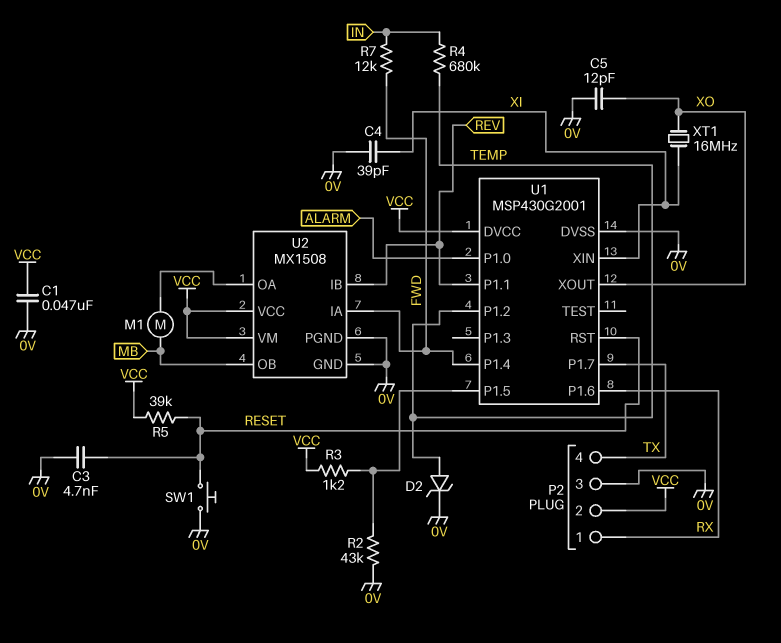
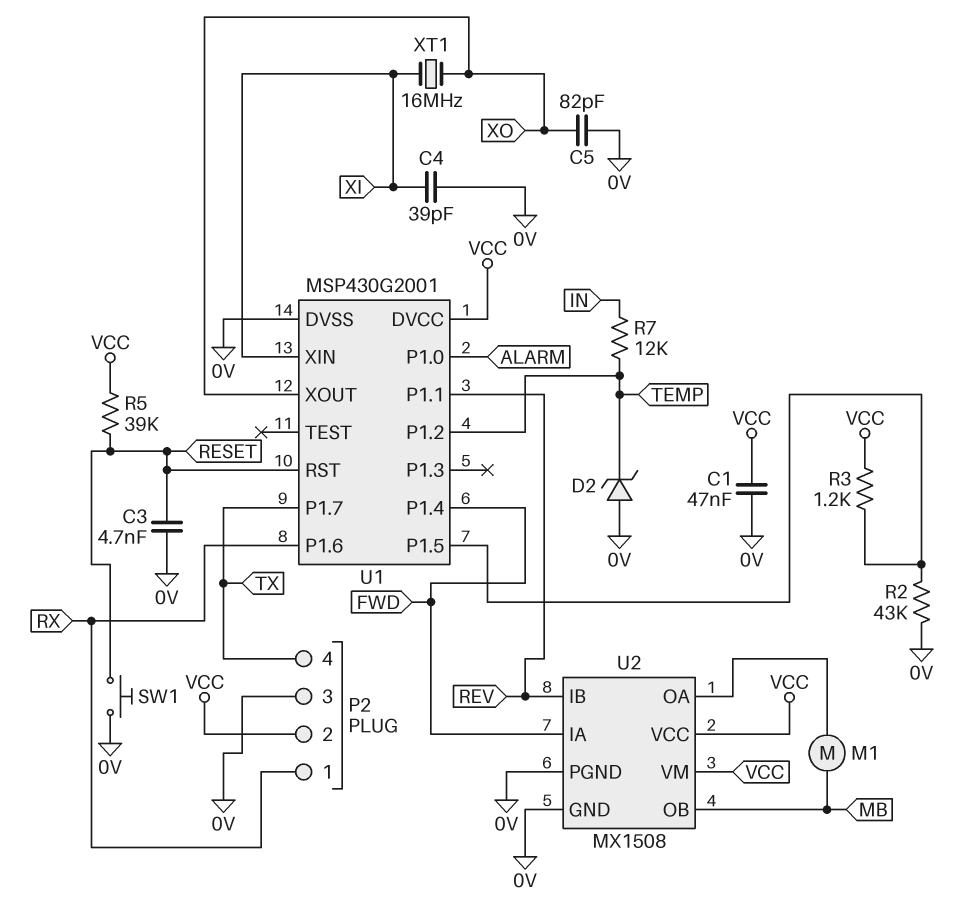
C5: 12pF (0V, XO) -> 82pF (0V, XO)
D2: zener (A TEMP, K 0V) -> zener (A 0V, K TEMP)
R4: 680k (IN, TEMP) -> none
R7: 12k (FWD, IN) -> 12k (IN, TEMP)

